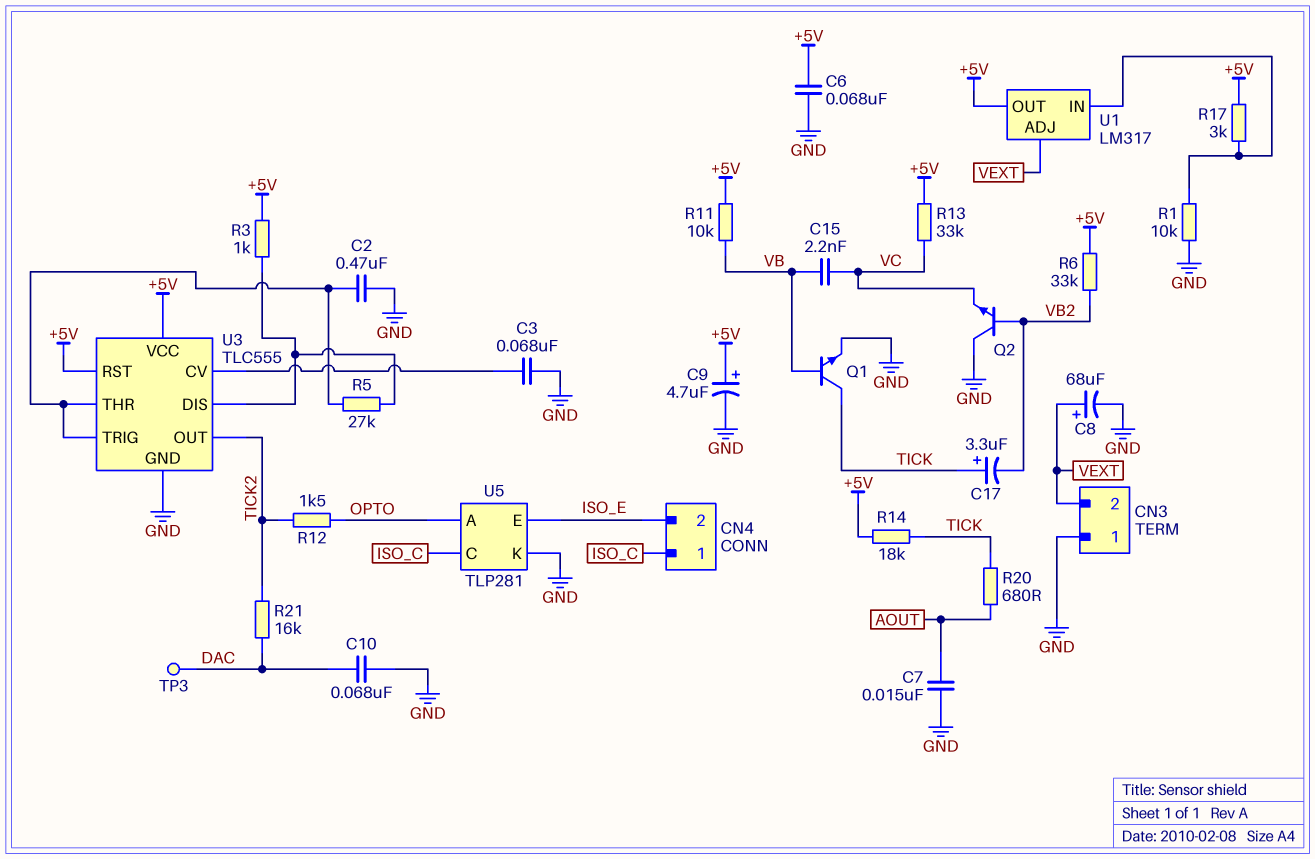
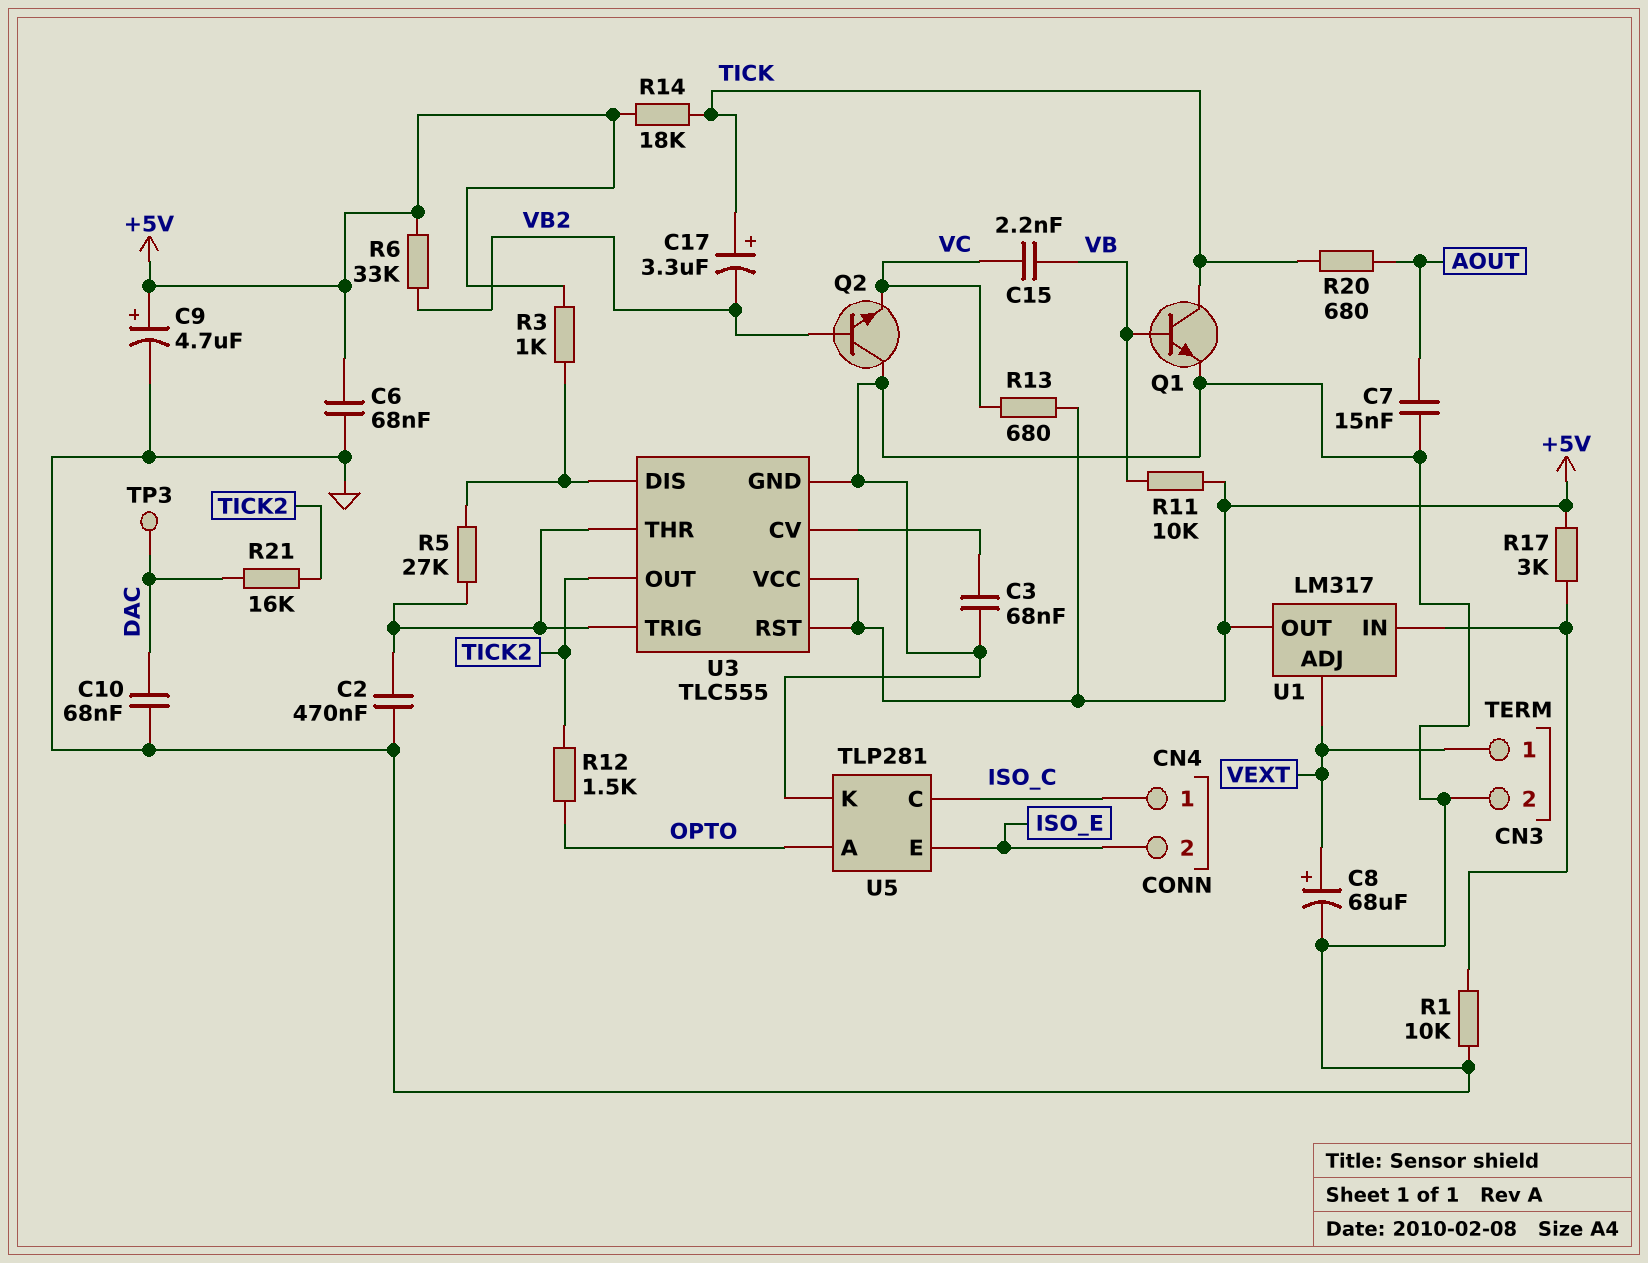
CN3 pin 1: GND -> VEXT
CN3 pin 2: VEXT -> GND
R13: 33k (+5V, VC) -> 680 (+5V, VC)

